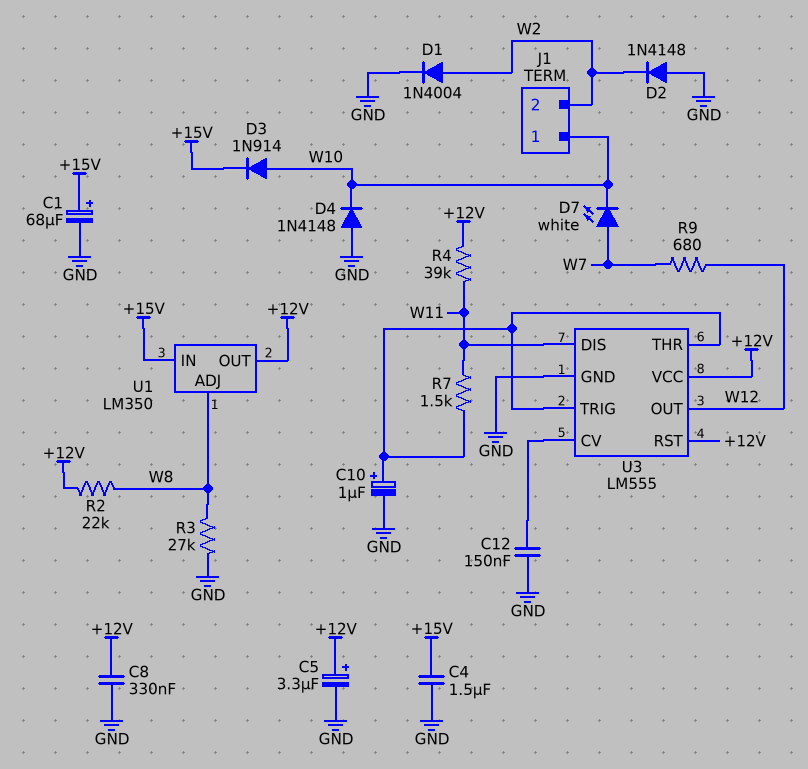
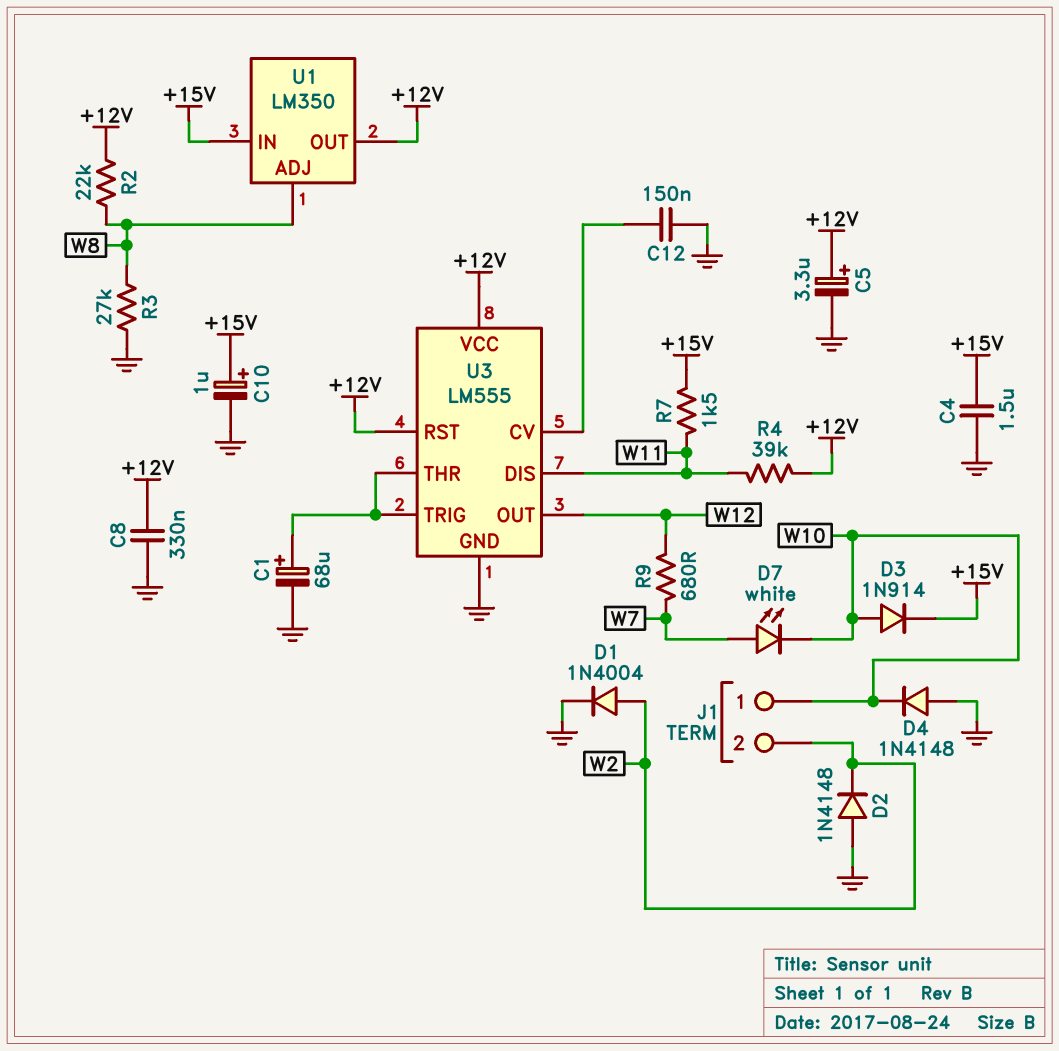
C1: 68uF (plus +15V, minus GND) -> 68uF (plus U3/THR, minus GND)
C10: 1uF (plus U3/THR, minus GND) -> 1uF (plus +15V, minus GND)
R7: 1.5k (U3/THR, W11) -> 1.5k (+15V, W11)

